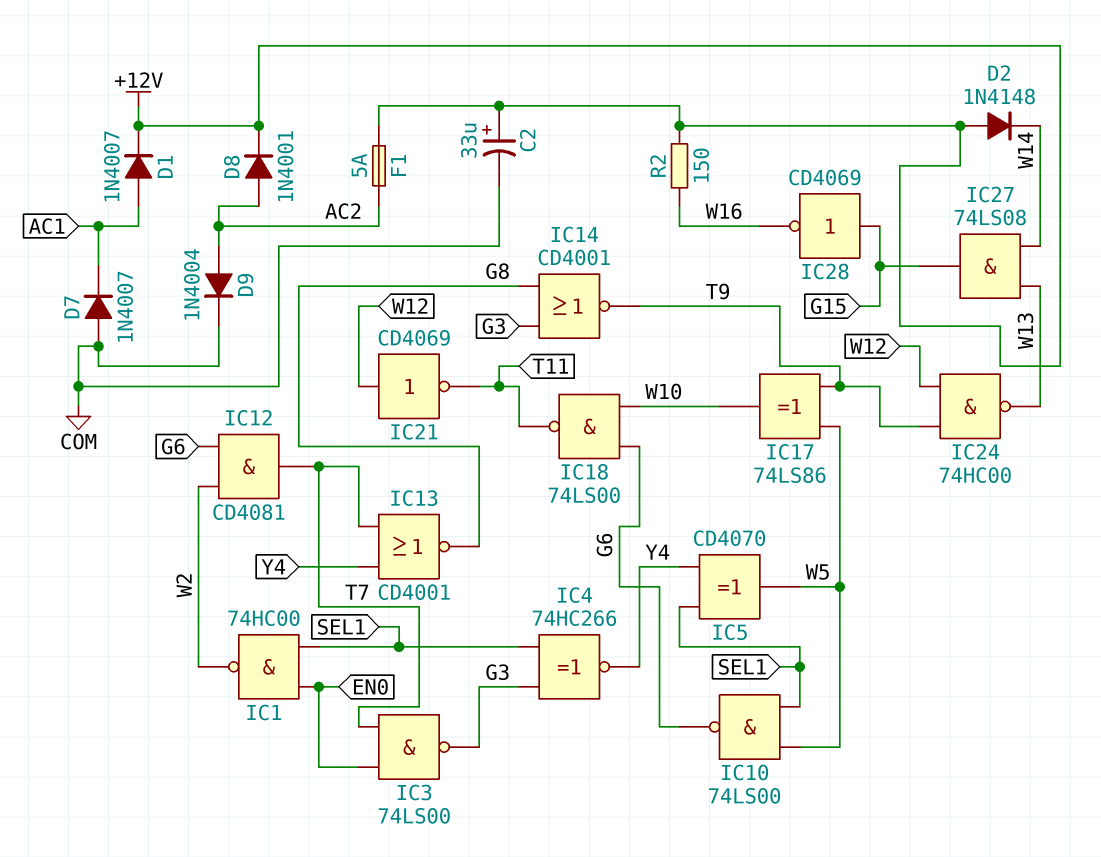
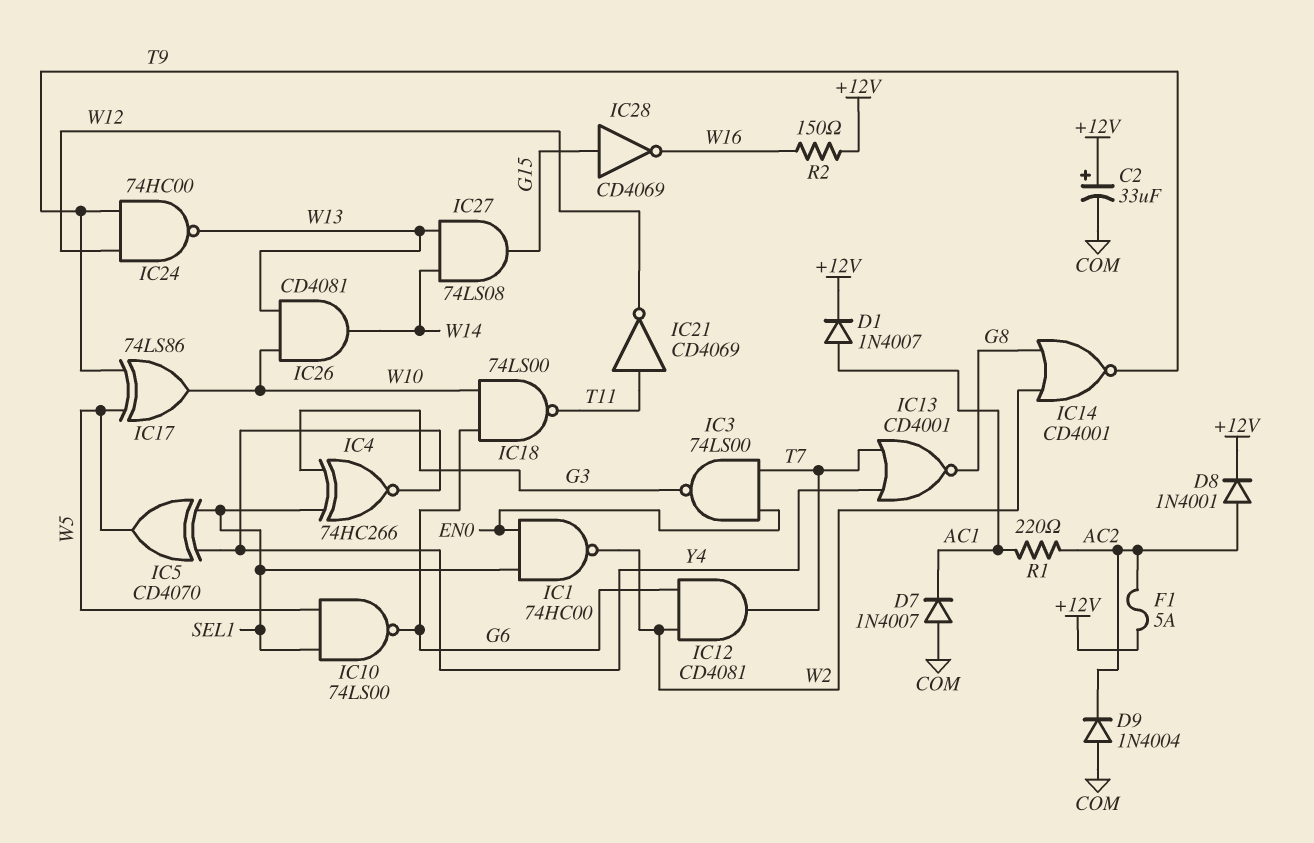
D2: diode 1N4148 (A +12V, K W14) -> none
D9: diode 1N4004 (A AC2, K COM) -> diode 1N4004 (A COM, K AC2)
IC14: NOR CD4001 (in G3, in G8, out T9) -> NOR CD4001 (in G8, in W2, out T9)
IC21: NOT CD4069 (in W12, out T11) -> NOT CD4069 (in T11, out W12)
IC26: none -> AND CD4081 (in W10, in W13, out W14)
R1: none -> 220 (AC1, AC2)

